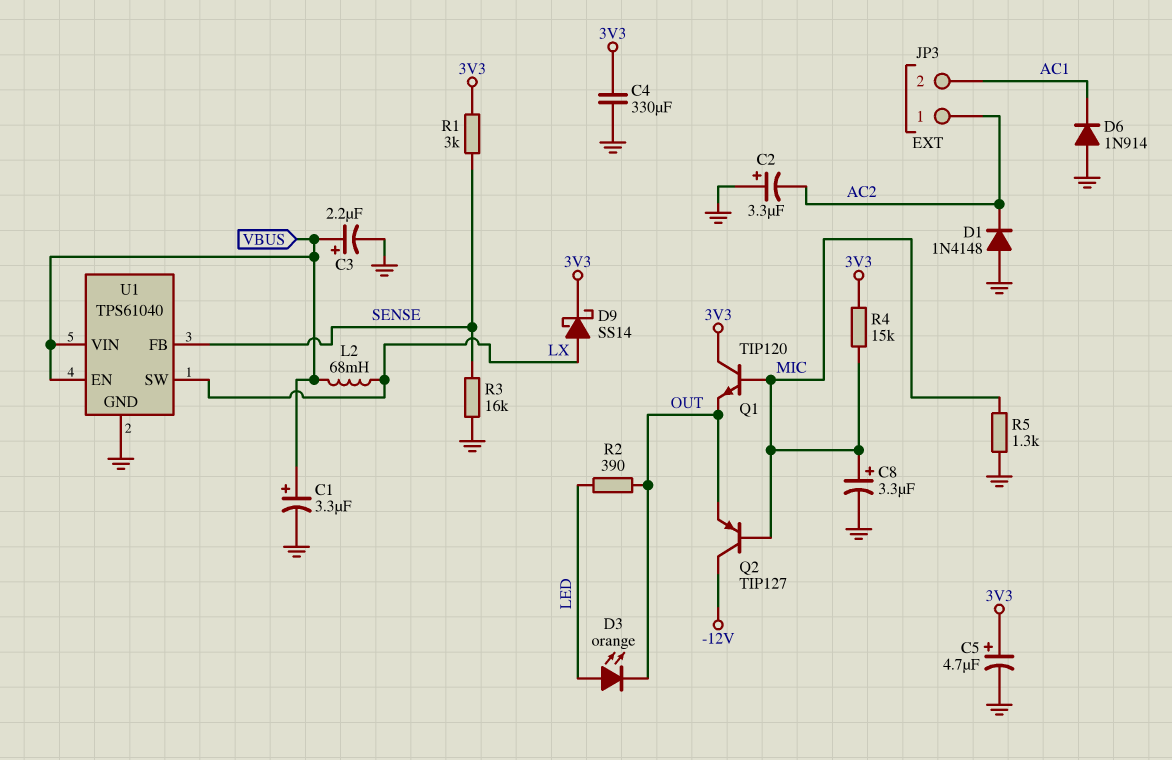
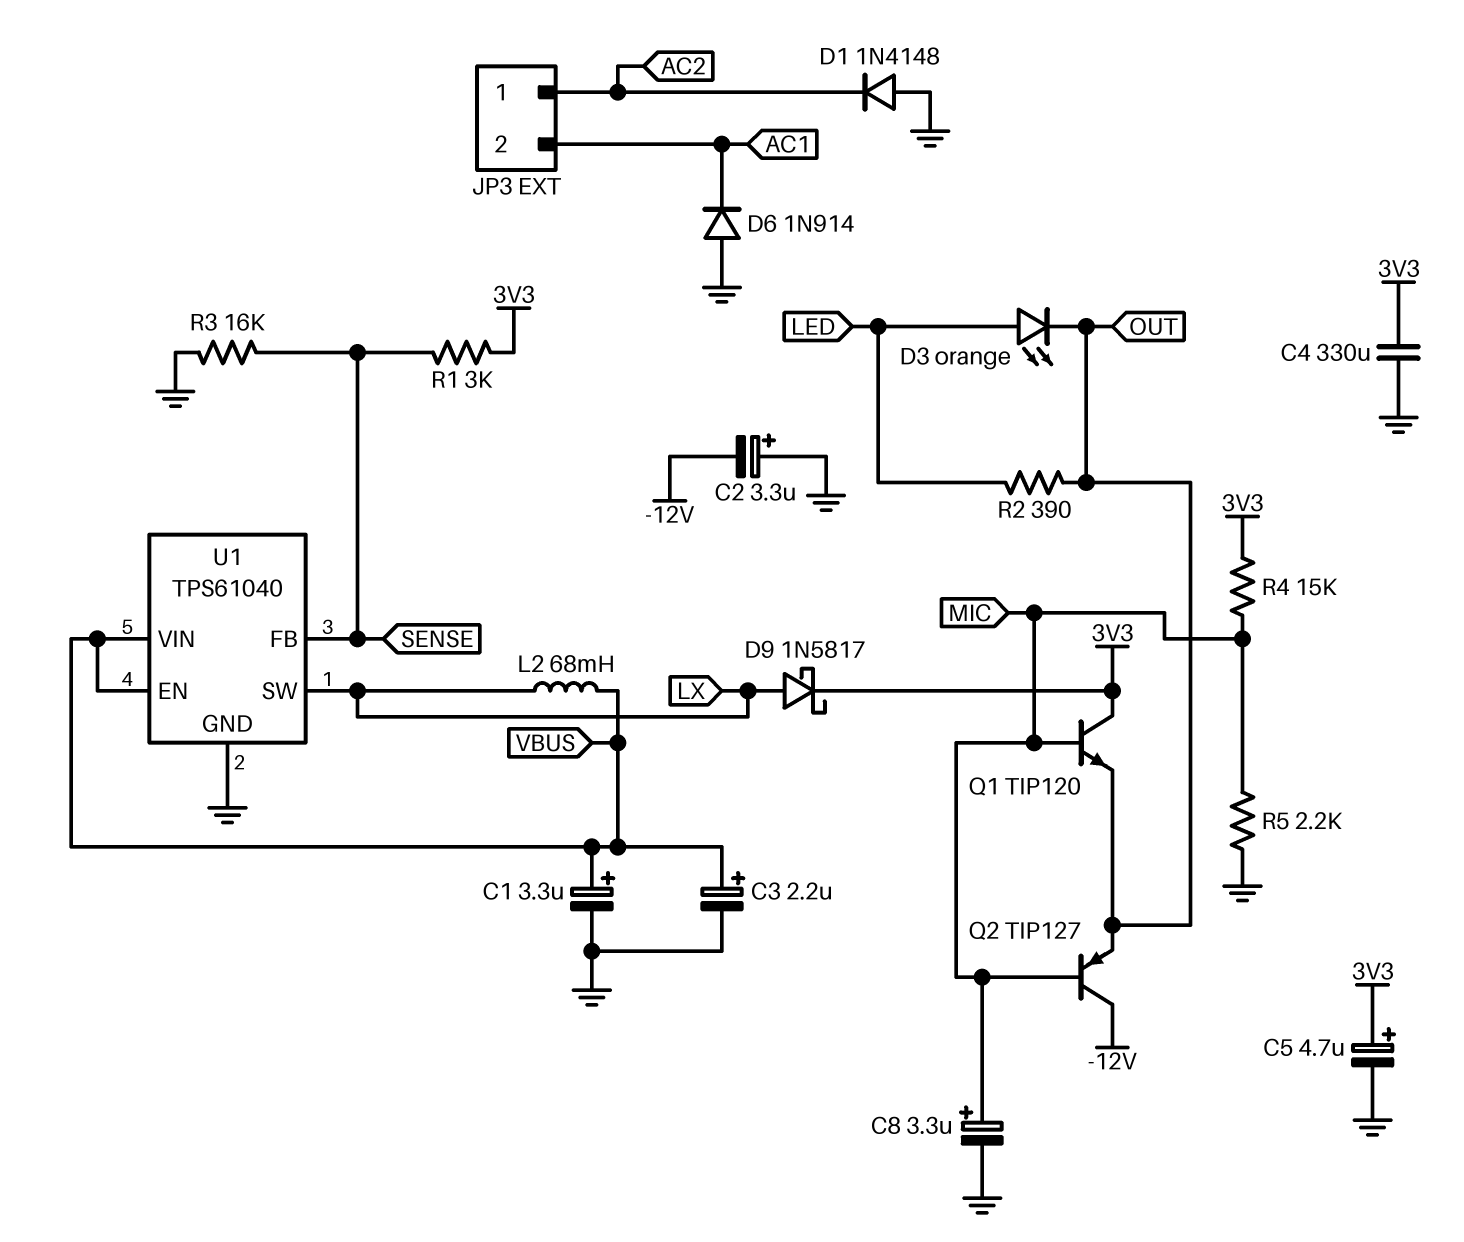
C2: 3.3uF (plus GND, minus AC2) -> 3.3uF (plus GND, minus -12V)
D9: schottky SS14 (A LX, K 3V3) -> schottky 1N5817 (A LX, K 3V3)
R5: 1.3k (GND, MIC) -> 2.2k (GND, MIC)

